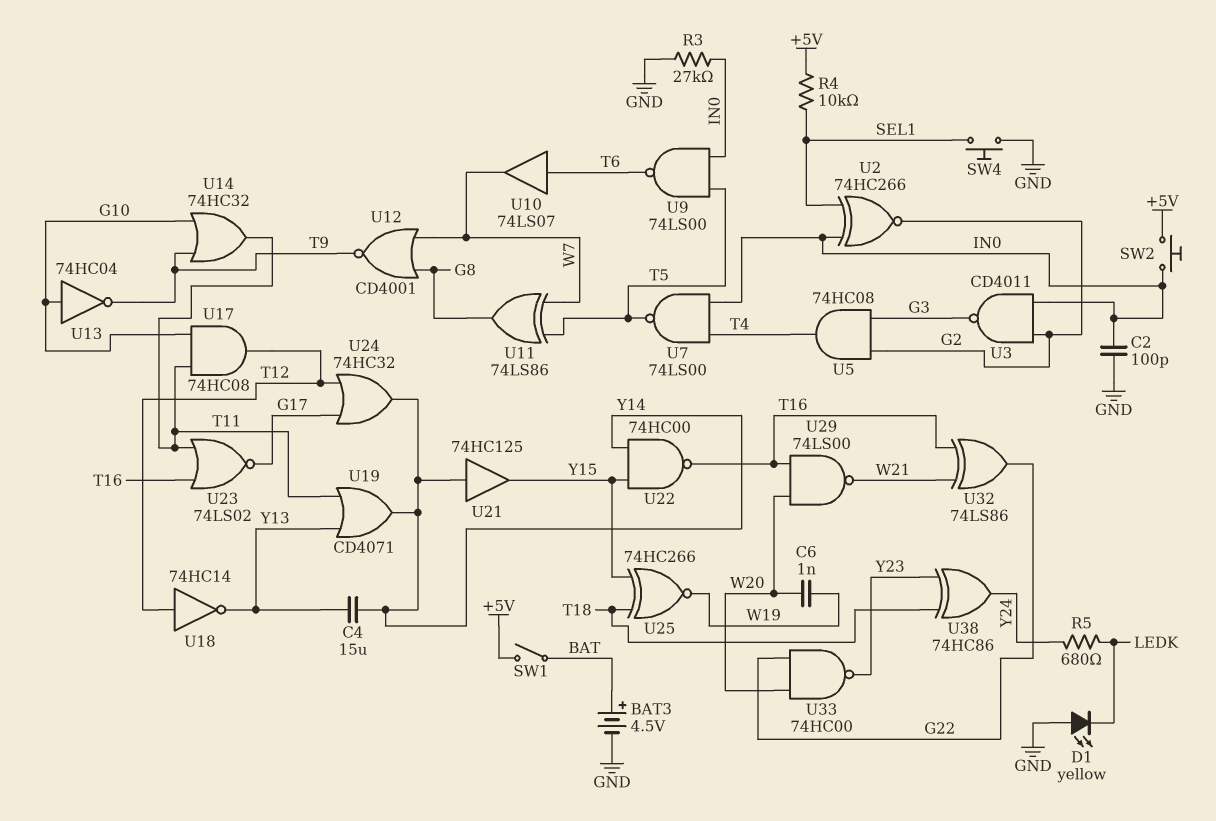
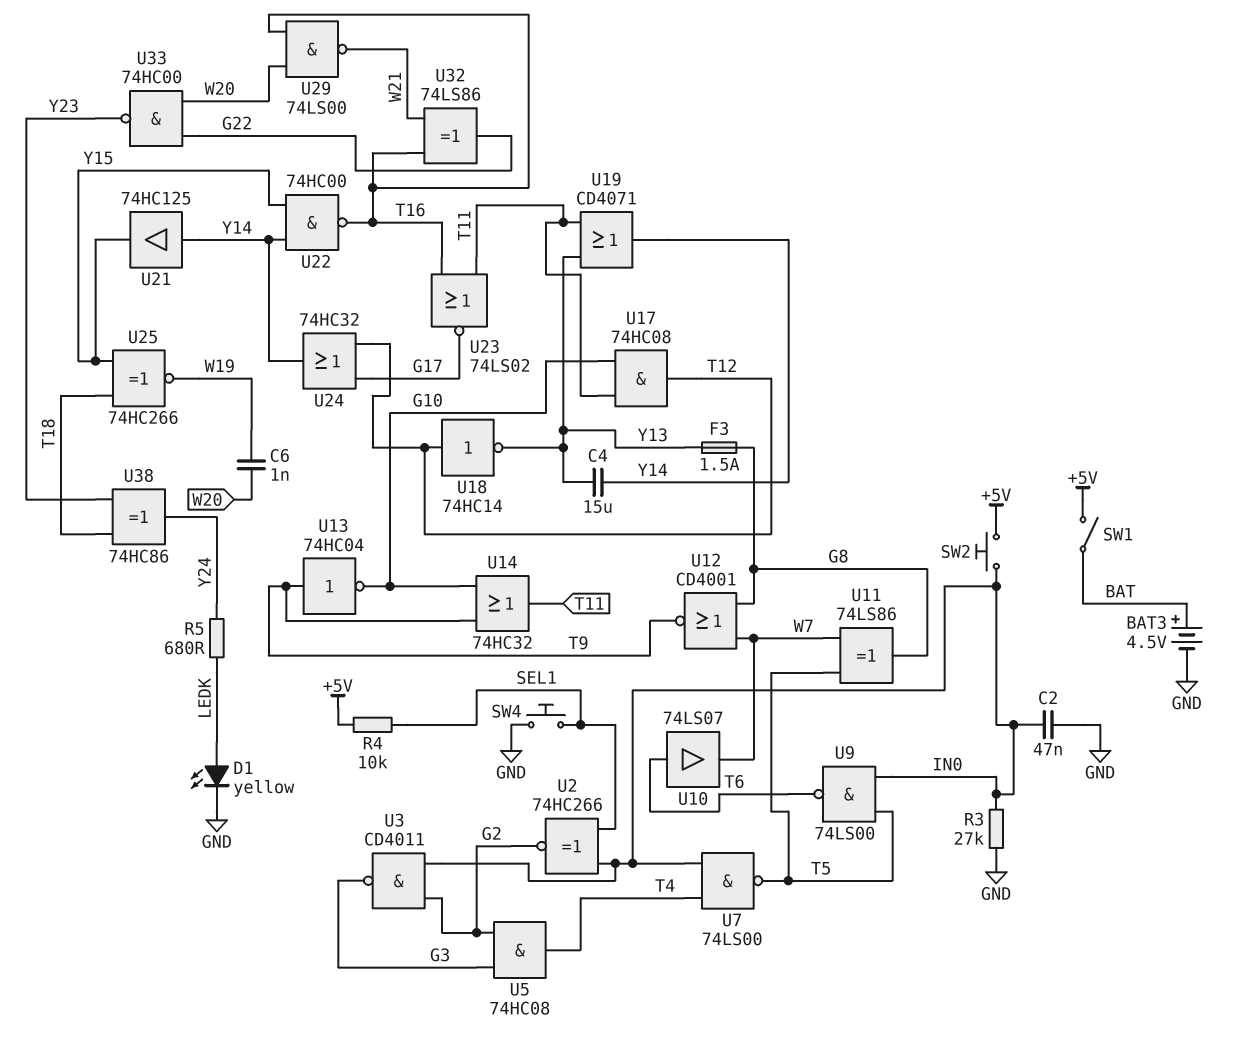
C2: 100pF (GND, IN0) -> 47nF (GND, IN0)
D1: LED yellow (A GND, K LEDK) -> LED yellow (A LEDK, K GND)
F3: none -> 1.5A (G8, Y13)
U13: NOT 74HC04 (in G10, out T9) -> NOT 74HC04 (in T9, out G10)

